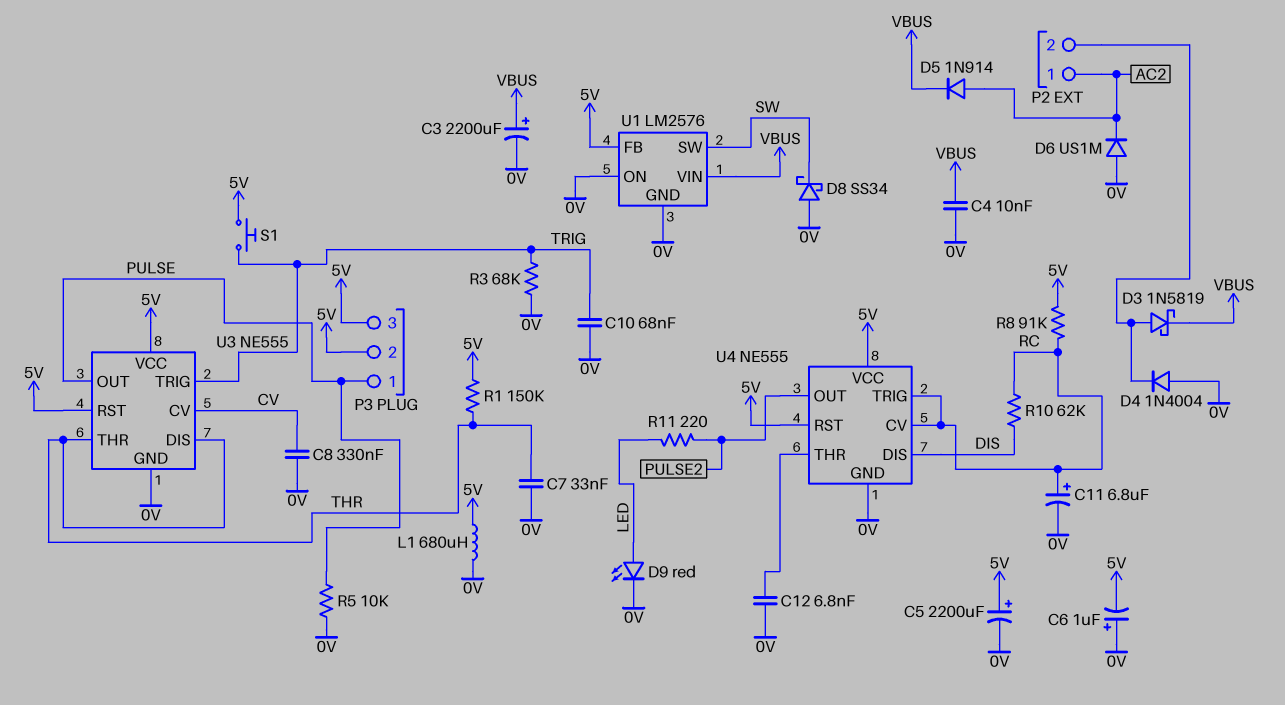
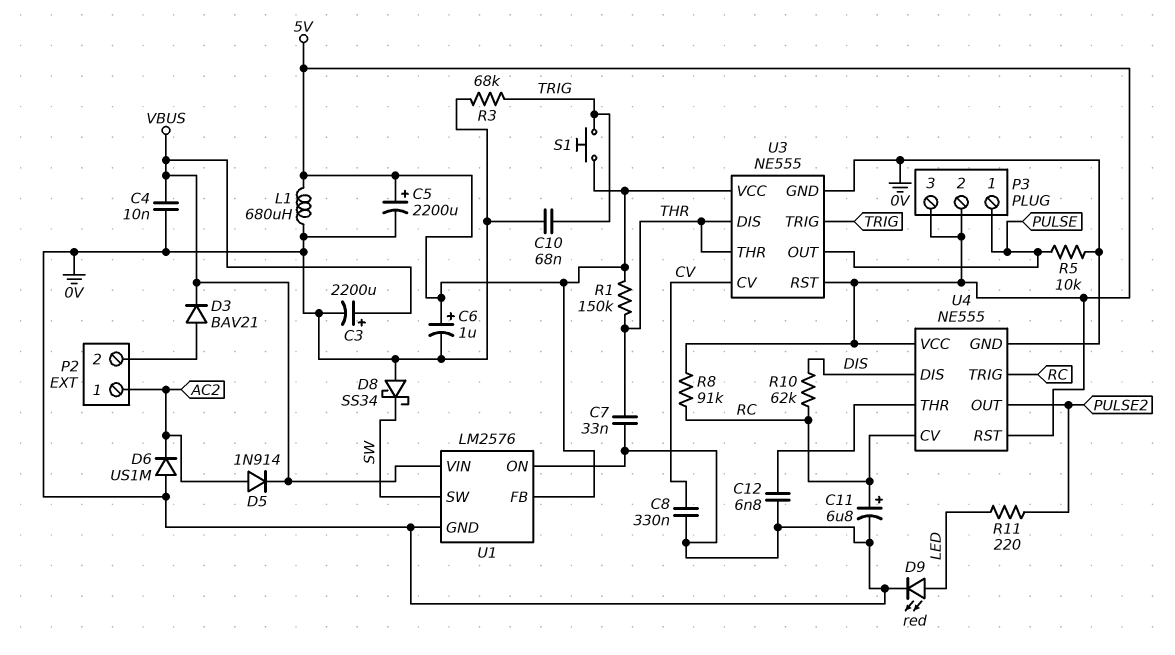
C6: 1uF (plus 0V, minus 5V) -> 1uF (plus 5V, minus 0V)
D3: schottky 1N5819 (A P2/2, K VBUS) -> diode BAV21 (A P2/2, K VBUS)
D4: diode 1N4004 (A 0V, K P2/2) -> none

